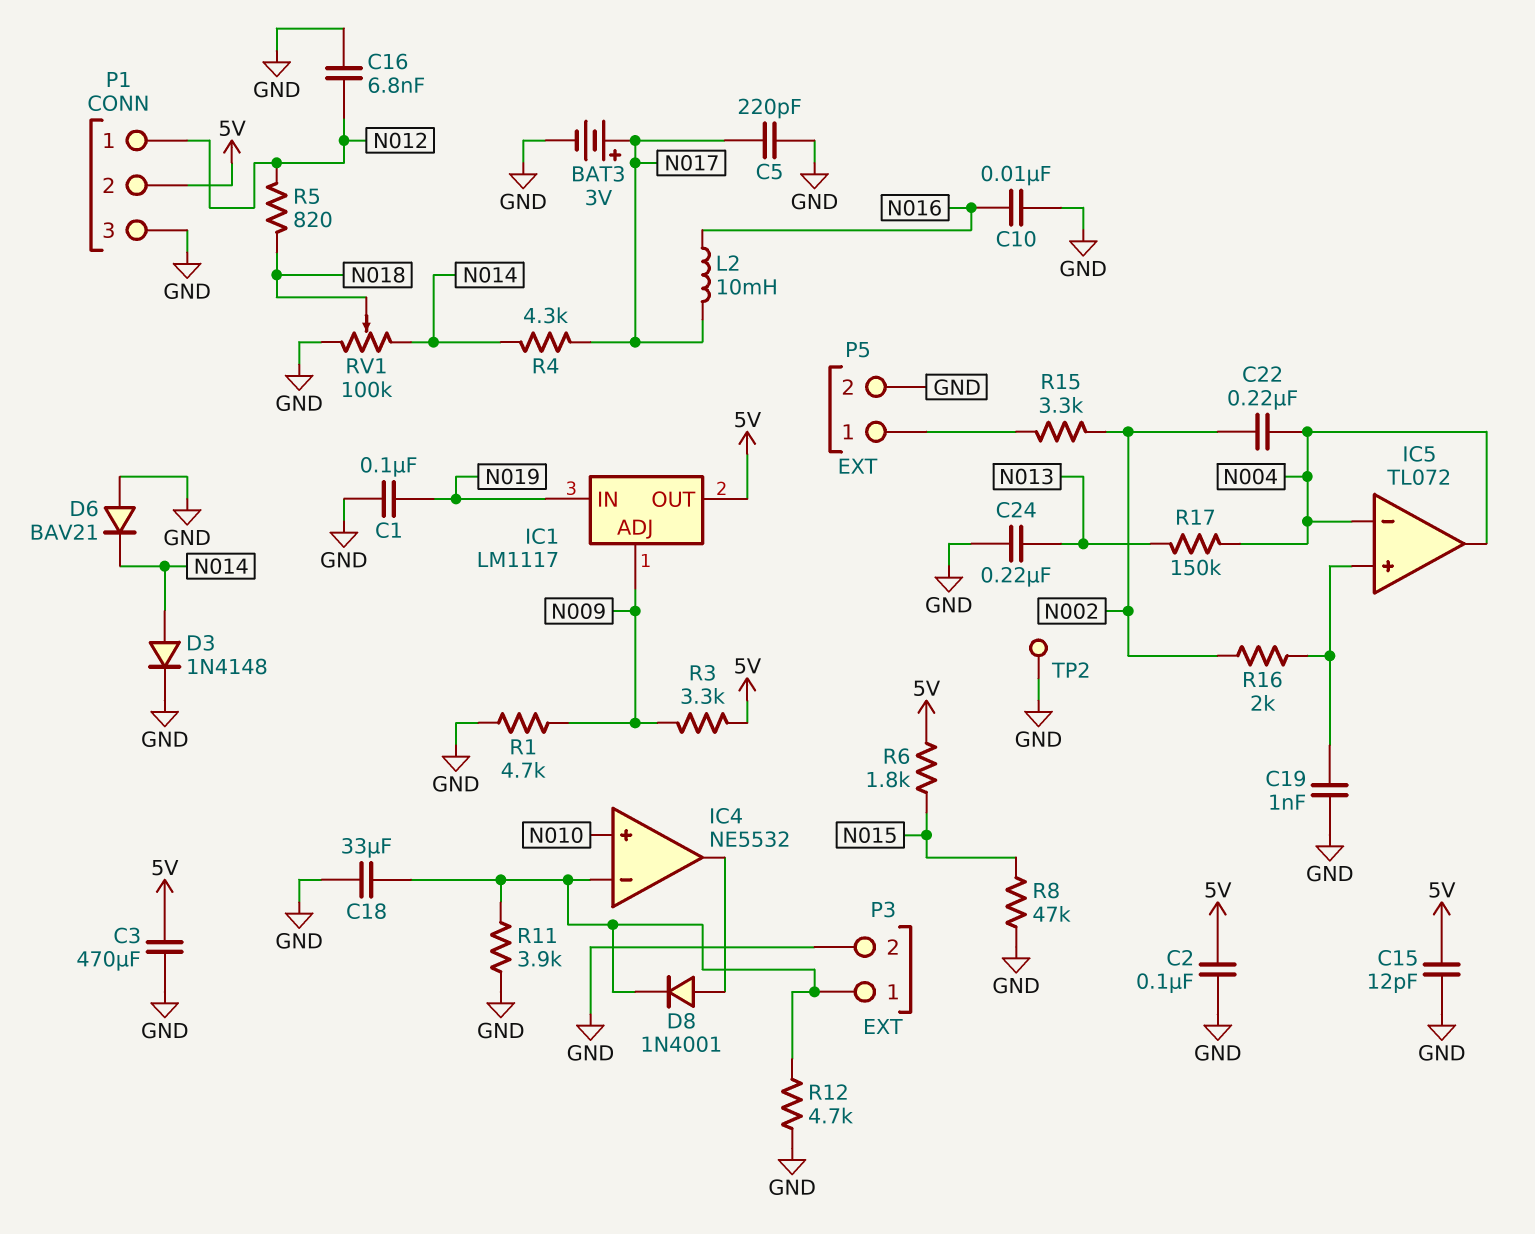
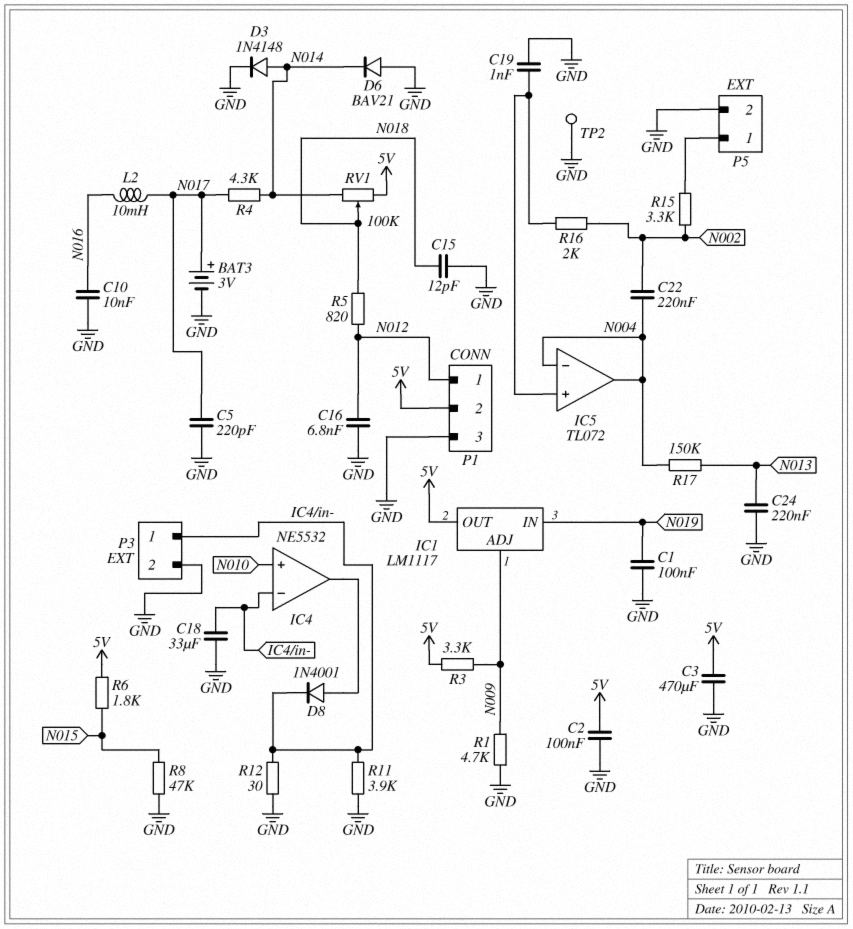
C15: 12pF (5V, GND) -> 12pF (GND, N018)
R12: 4.7k (GND, IC4/in-) -> 30 (GND, IC4/in-)
RV1: 100k (GND, N014, wiper N018) -> 100k (5V, N014, wiper N018)

